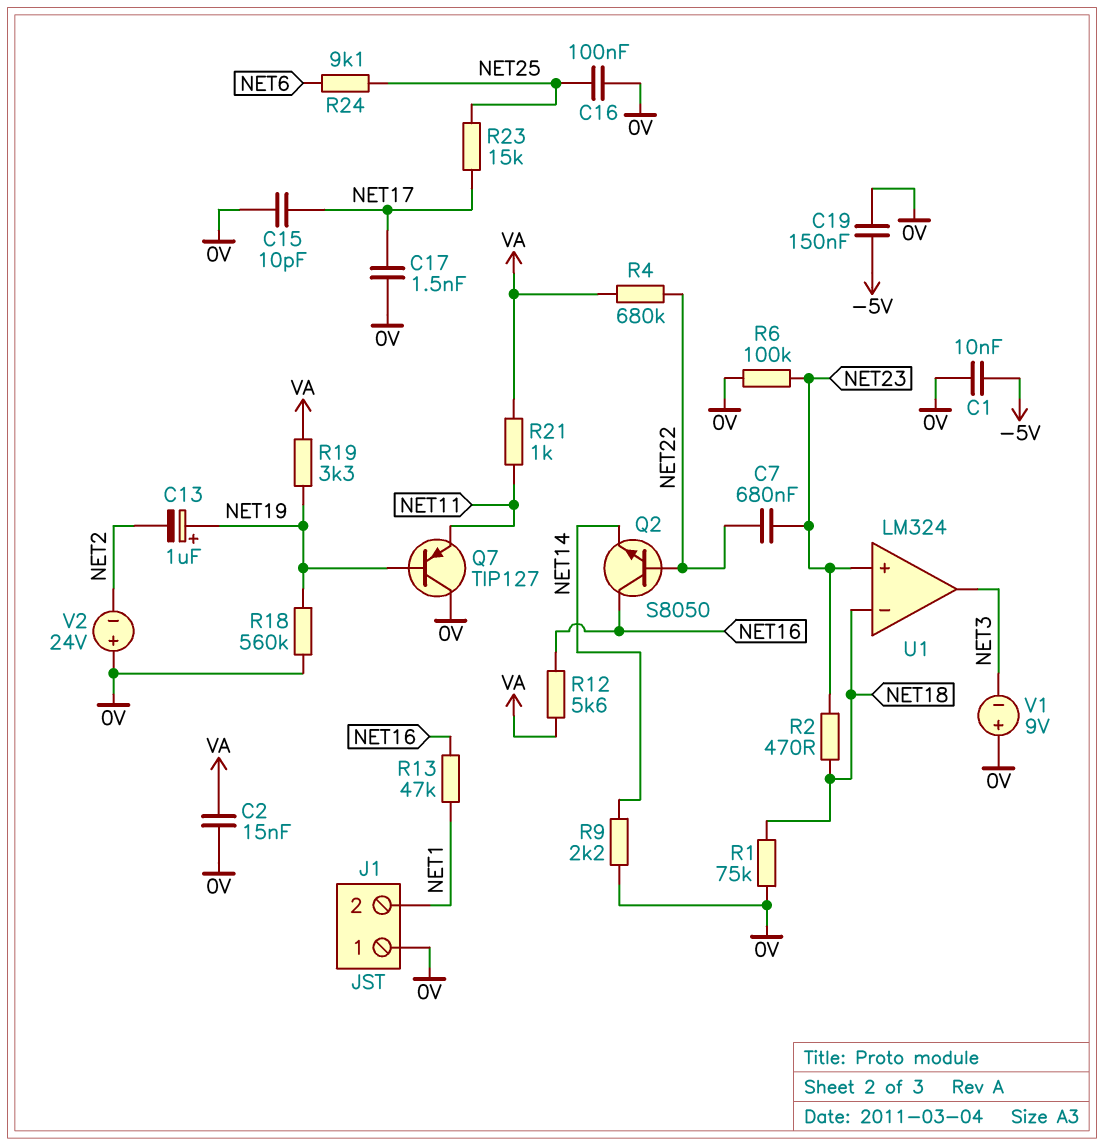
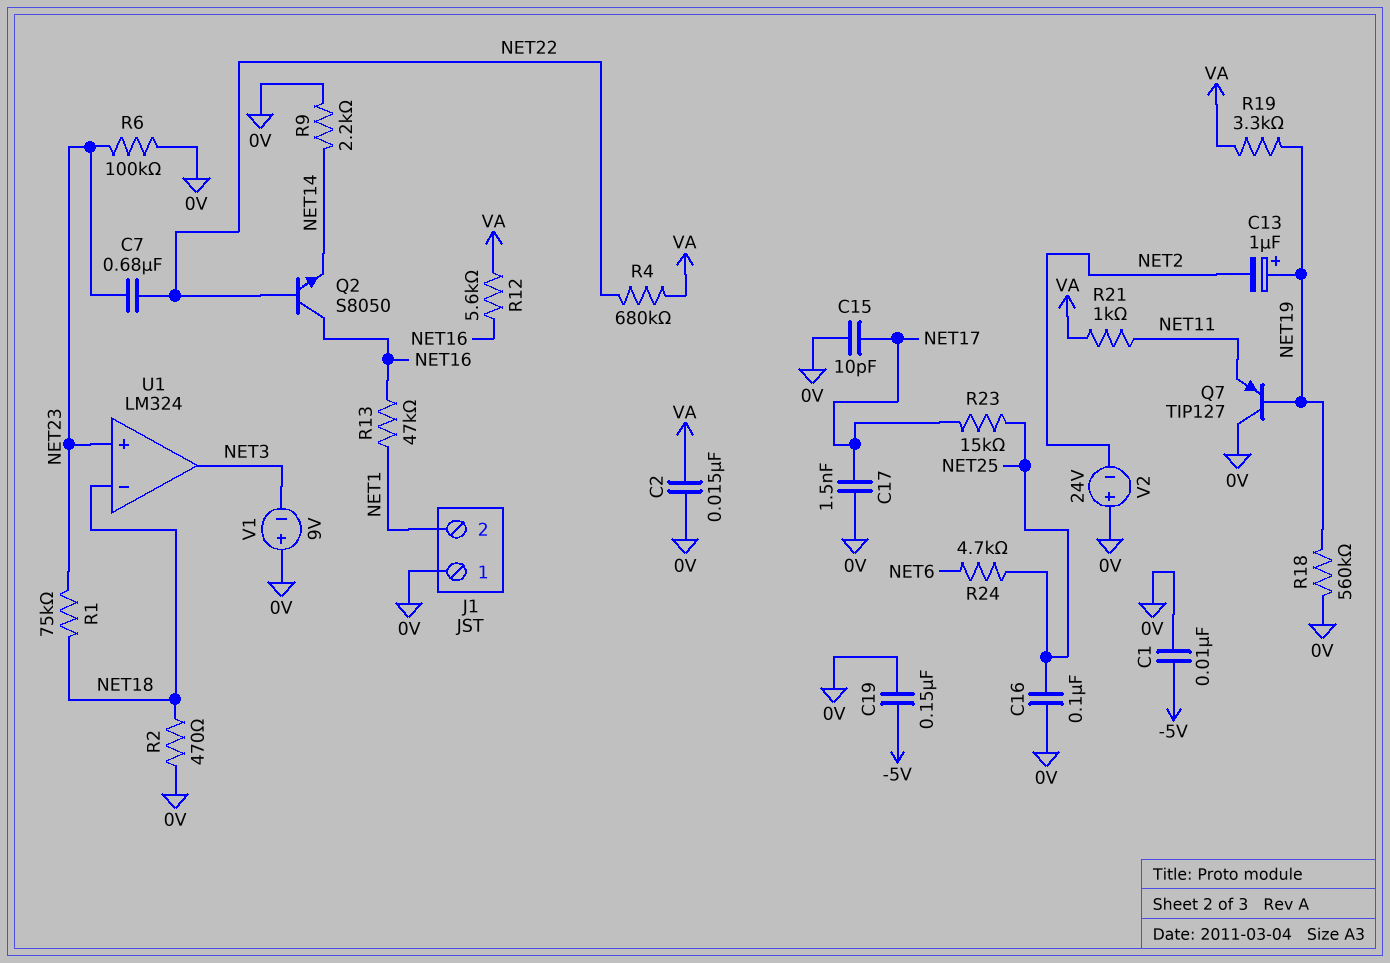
R1: 75k (0V, NET18) -> 75k (NET18, NET23)
R2: 470 (NET18, NET23) -> 470 (0V, NET18)
R24: 9.1k (NET6, NET25) -> 4.7k (NET6, NET25)

